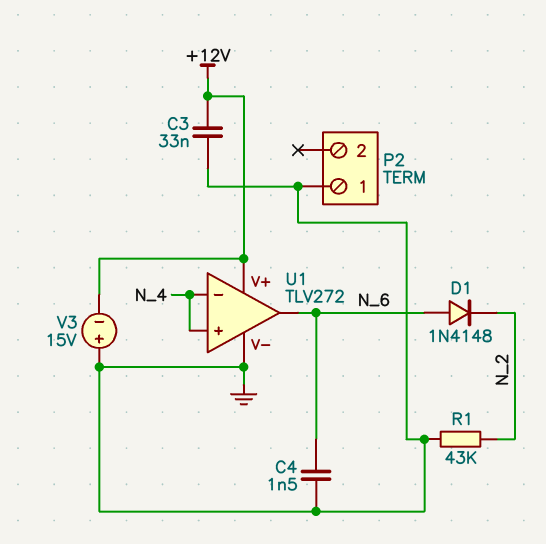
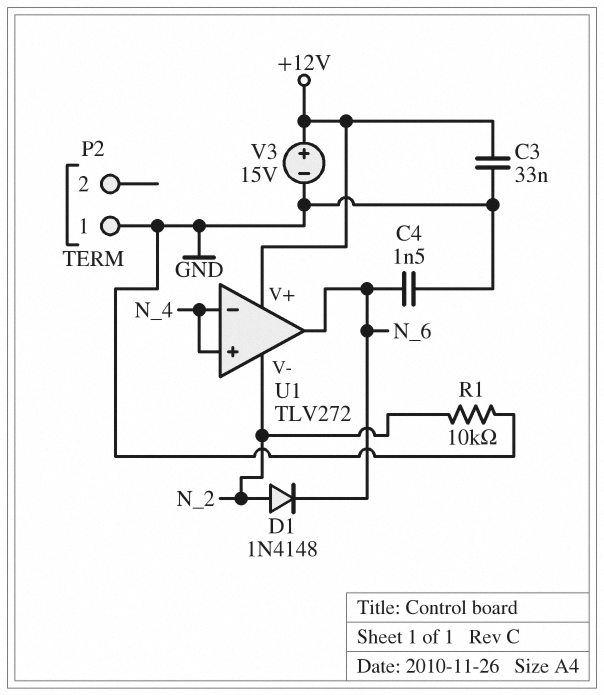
D1: diode 1N4148 (A N_6, K N_2) -> diode 1N4148 (A N_2, K N_6)
R1: 43k (GND, N_2) -> 10k (GND, N_2)
U1 pin V-: GND -> N_2
V3: 15V (plus GND, minus +12V) -> 15V (plus +12V, minus GND)

